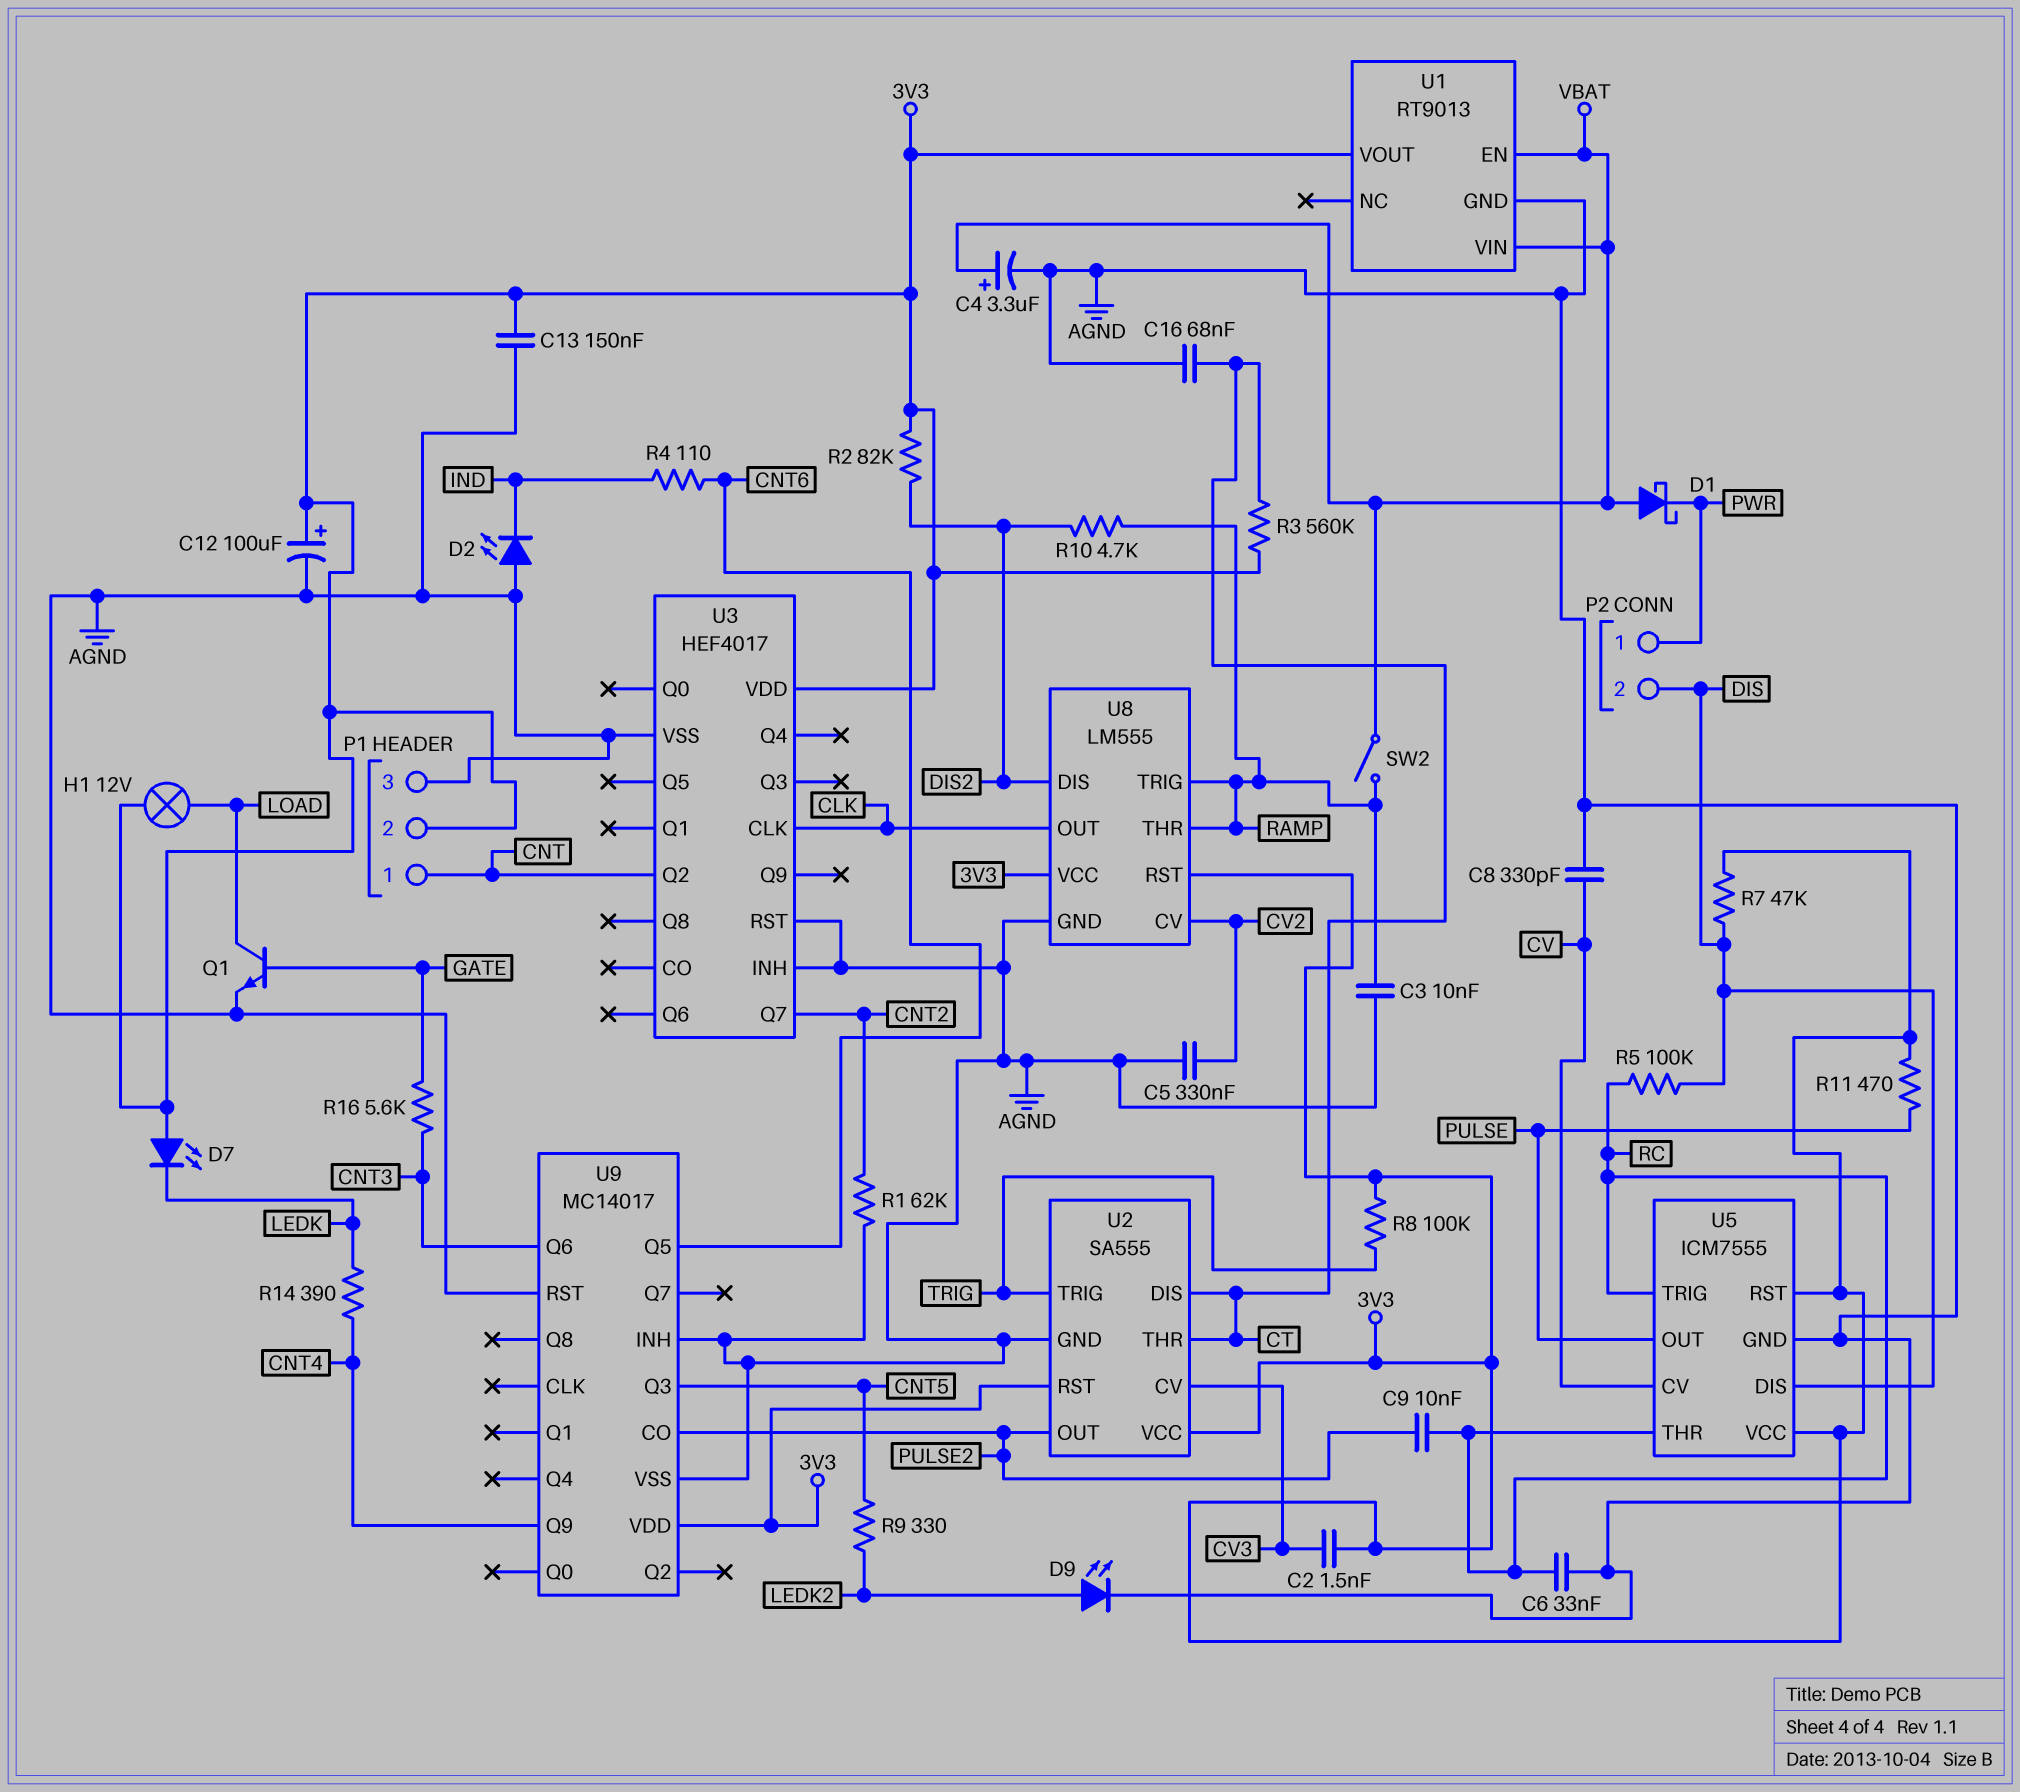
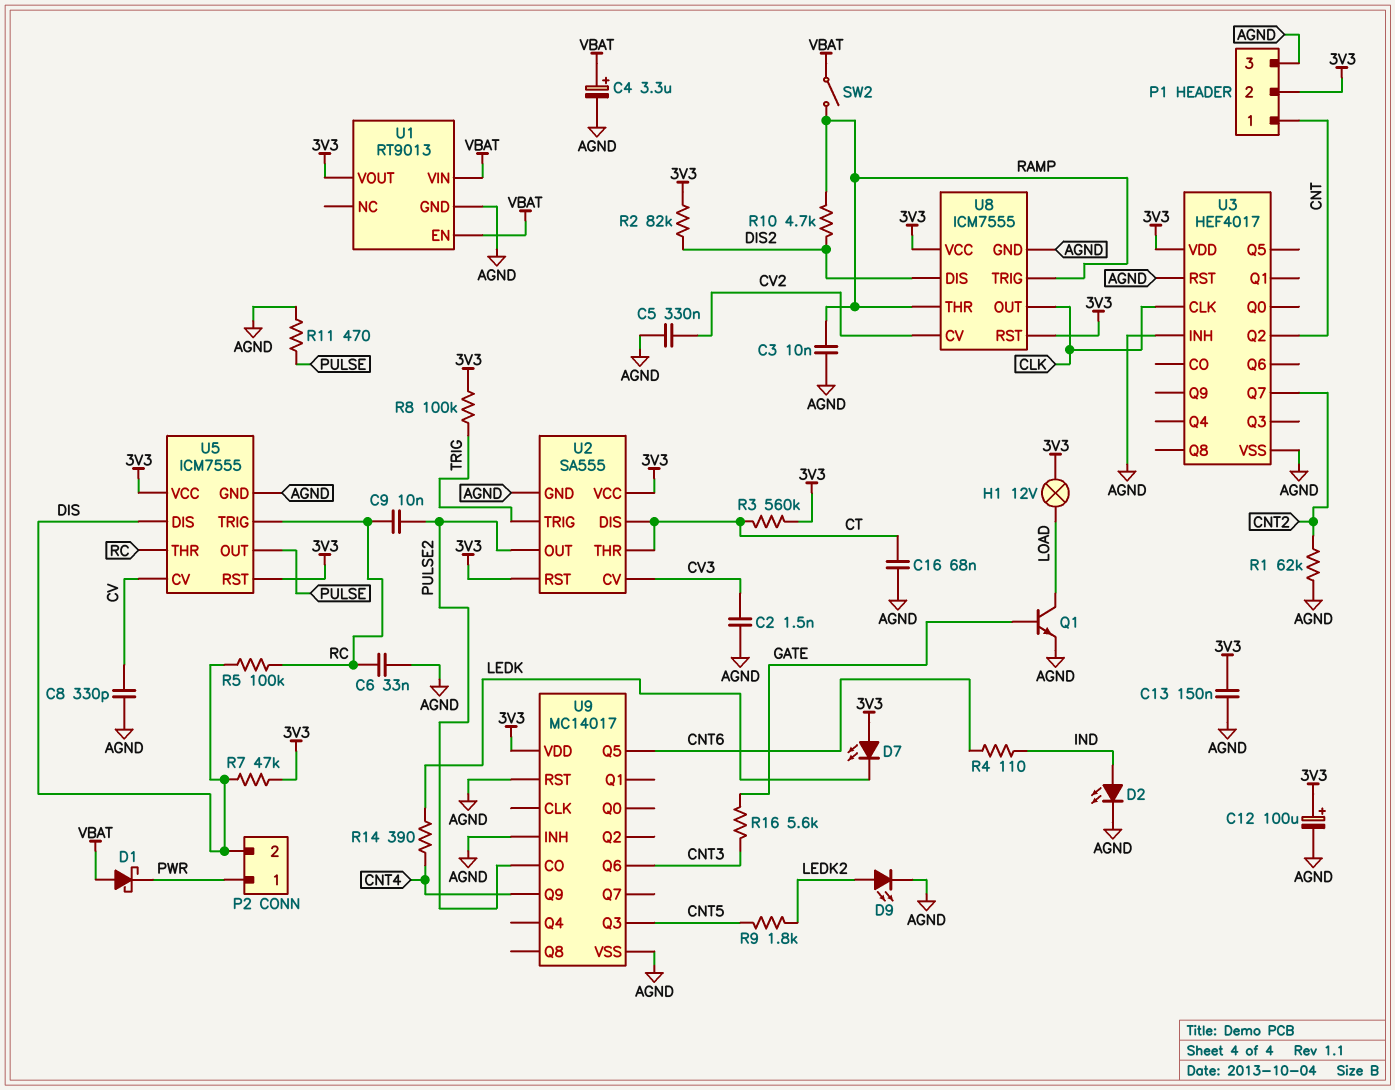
C2: 1.5nF (3V3, CV3) -> 1.5nF (AGND, CV3)
D2: LED (A AGND, K IND) -> LED (A IND, K AGND)
R9: 330 (CNT5, LEDK2) -> 1.8k (CNT5, LEDK2)
R11: 470 (3V3, PULSE) -> 470 (AGND, PULSE)
U8: LM555 -> ICM7555

